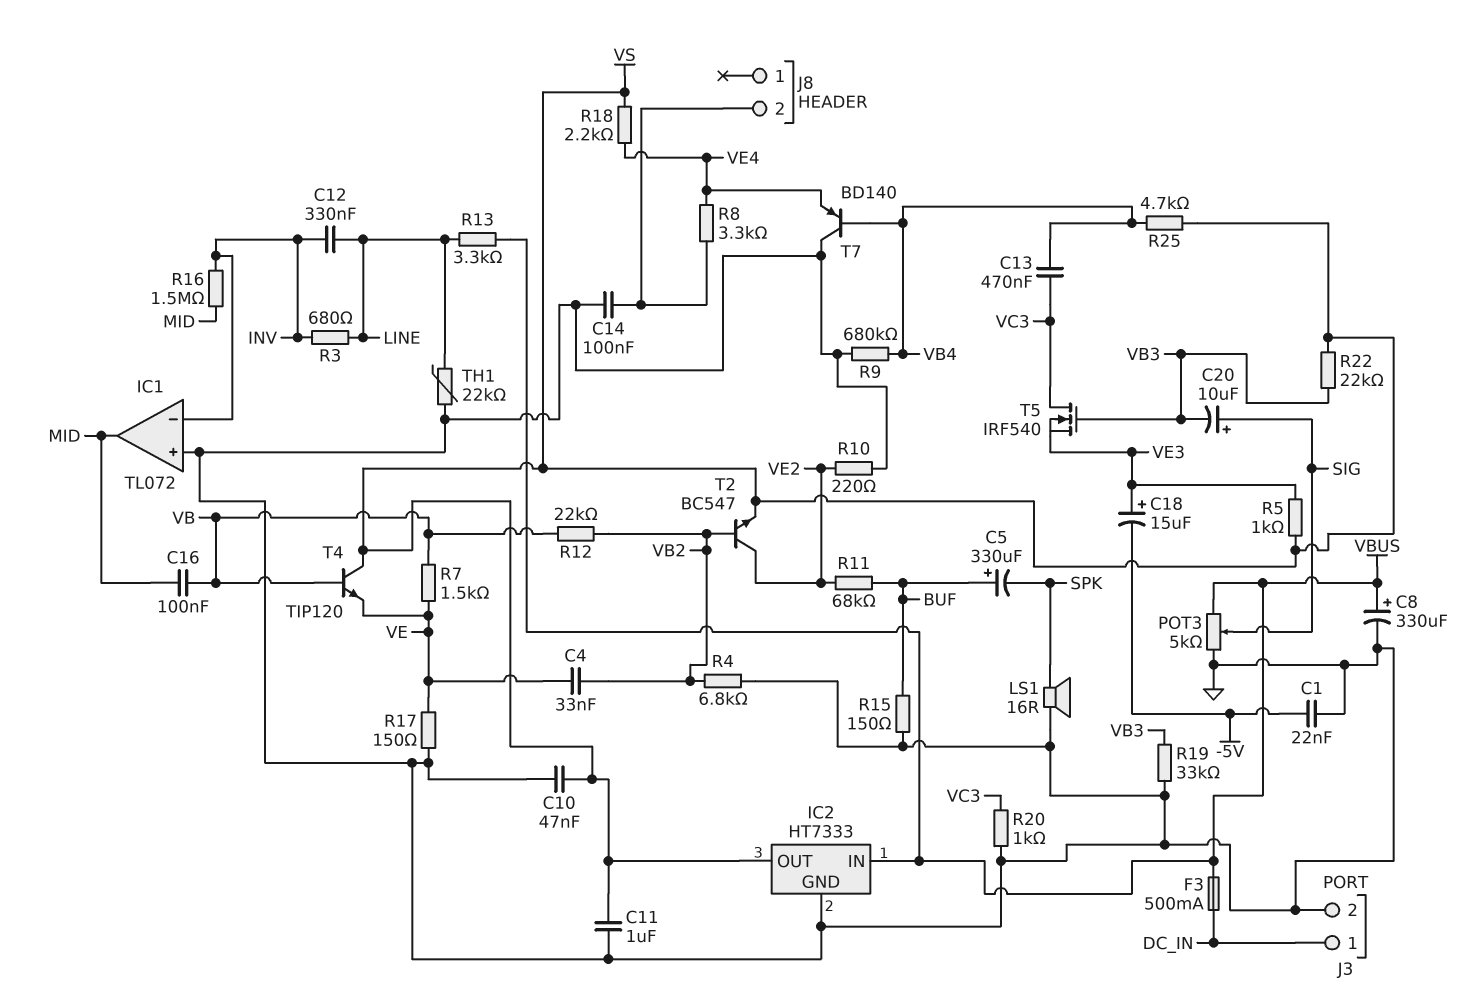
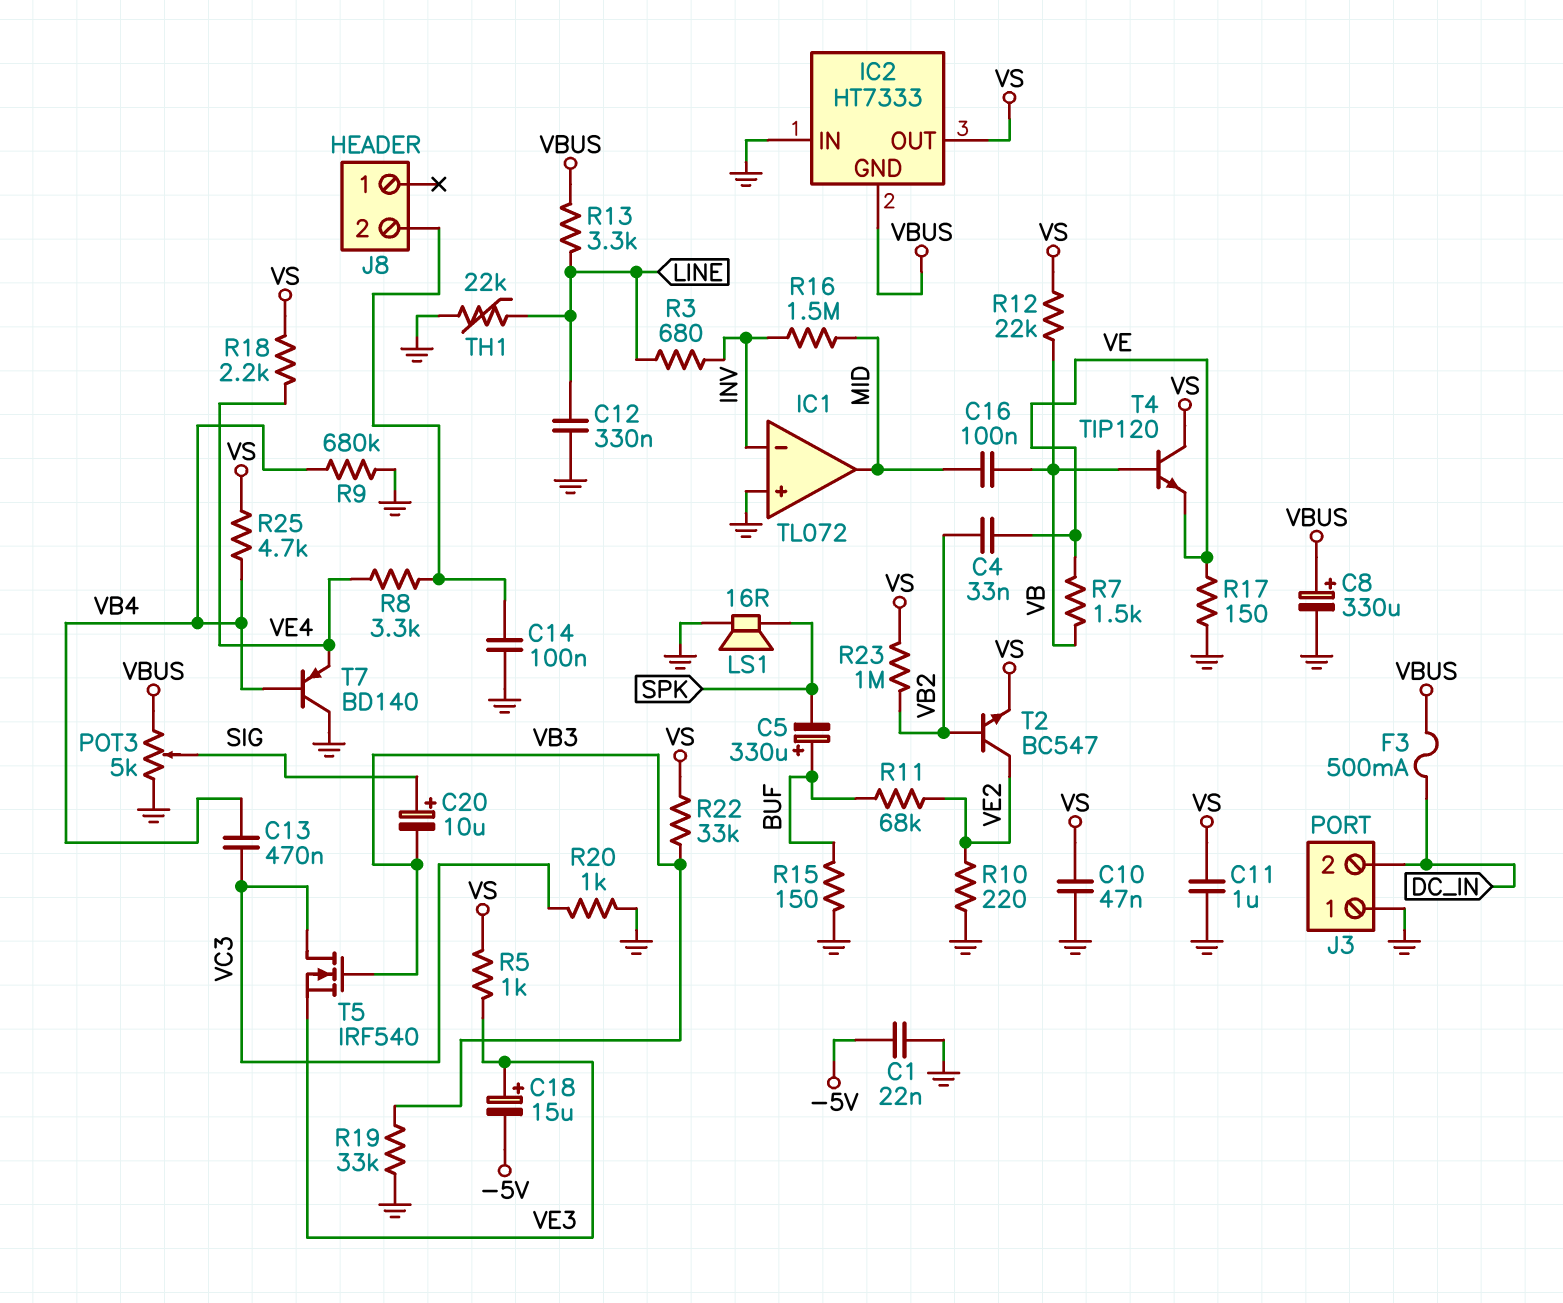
C12: 330nF (INV, LINE) -> 330nF (GND, LINE)
IC2 pin GND: GND -> VBUS
IC2 pin IN: VBUS -> GND
J3 pin 1: DC_IN -> GND
J3 pin 2: GND -> DC_IN
R4: 6.8k (GND, VB2) -> none
R12: 22k (VB, VB2) -> 22k (VB, VS)
R22: 22k (VB3, VS) -> 33k (VB3, VS)
R23: none -> 1M (VB2, VS)

